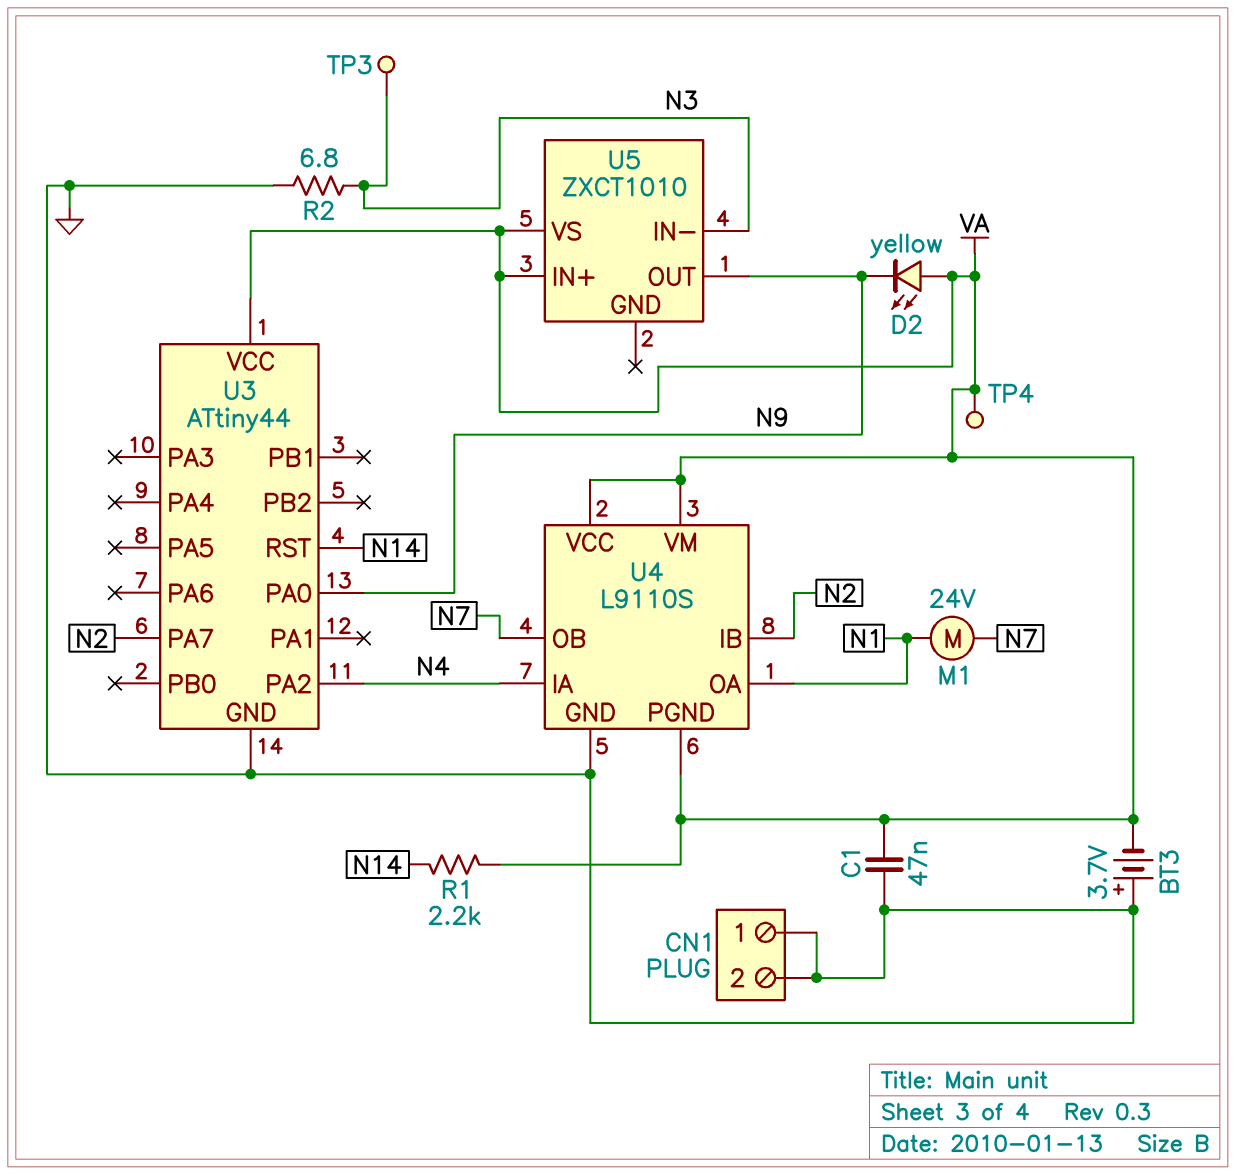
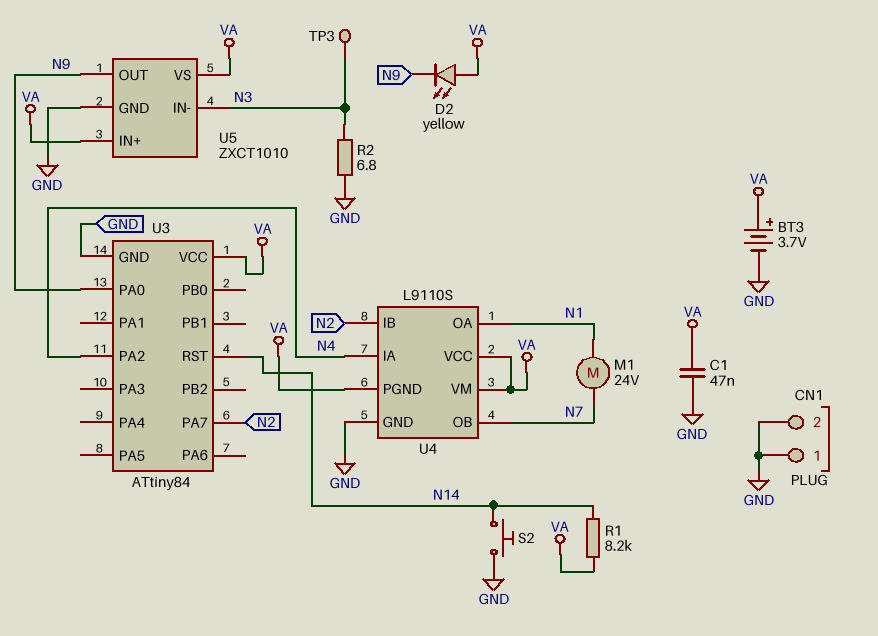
BT3: 3.7V (plus GND, minus VA) -> 3.7V (plus VA, minus GND)
R1: 2.2k (N14, VA) -> 8.2k (N14, VA)
S2: none -> button (GND, N14)
TP4: test point (VA) -> none
U3: ATtiny44 -> ATtiny84
U5 pin GND: none -> GND

